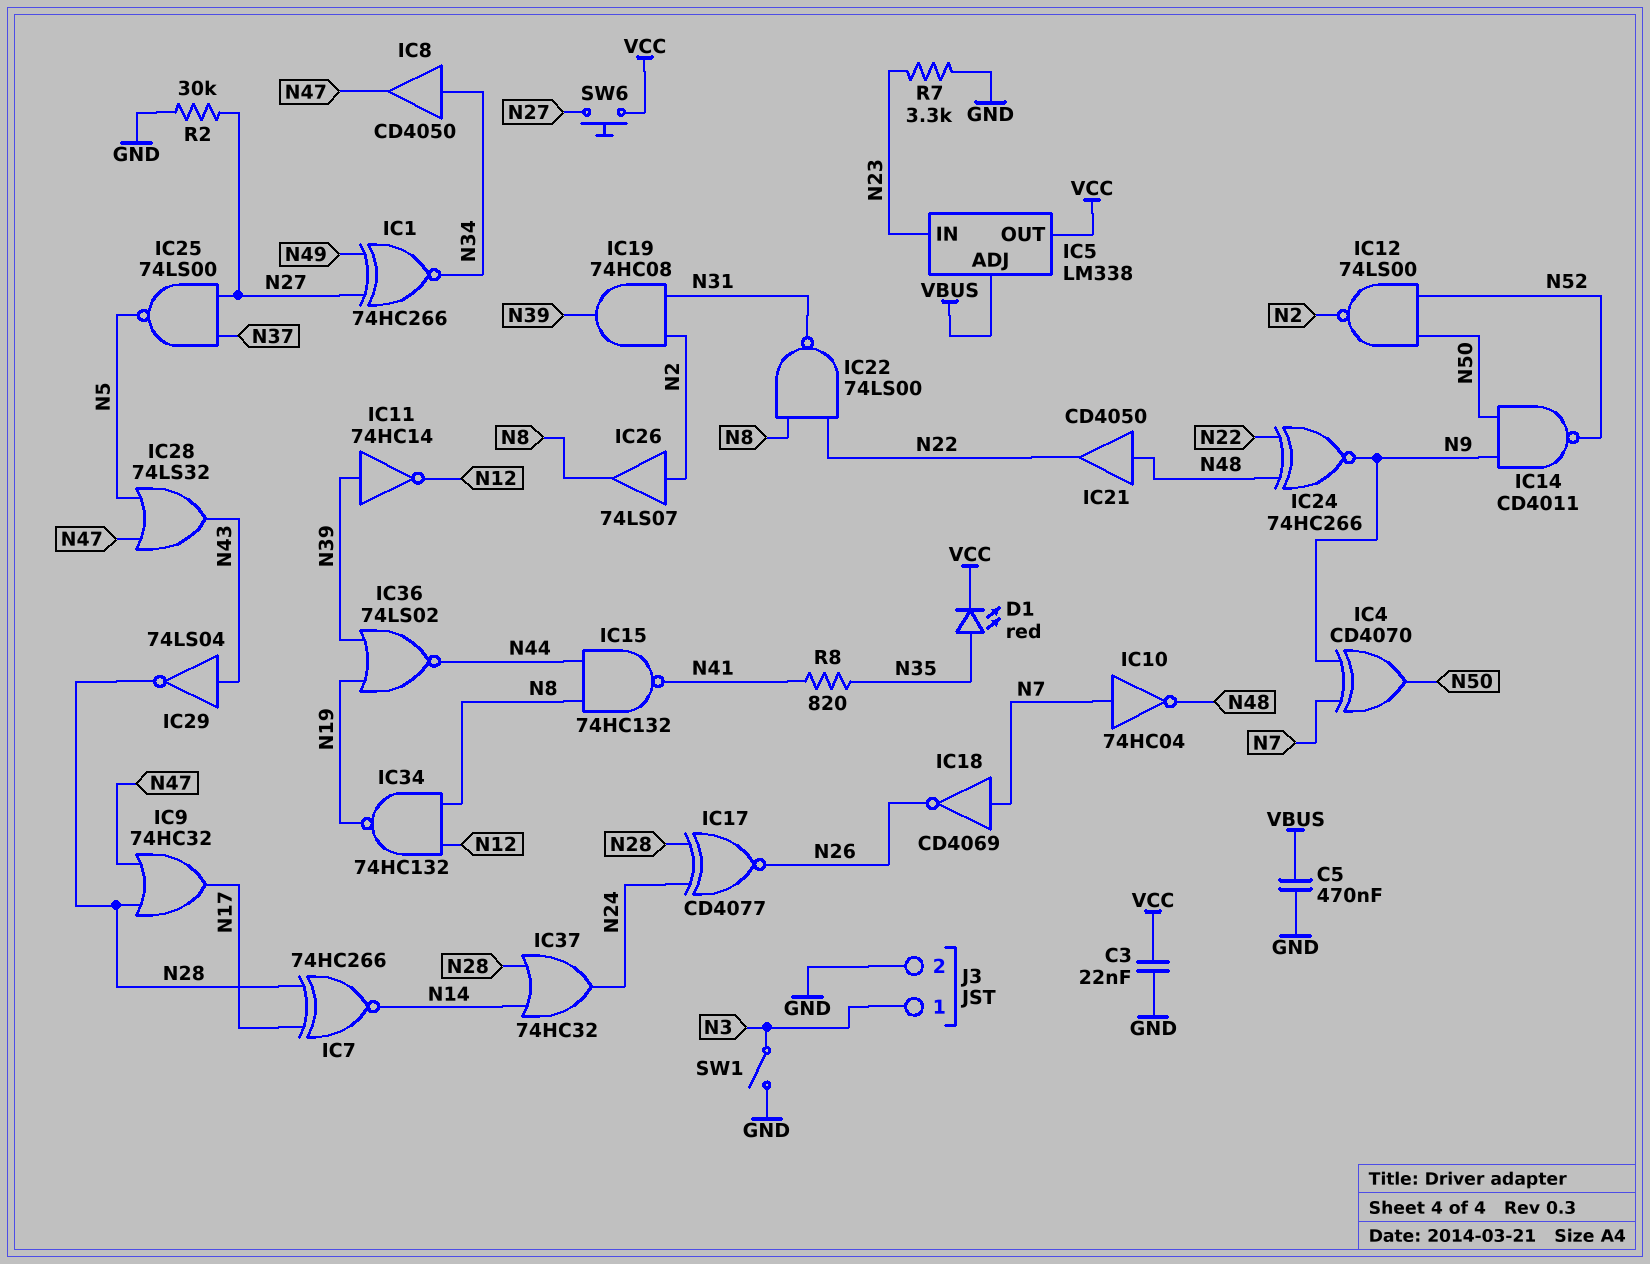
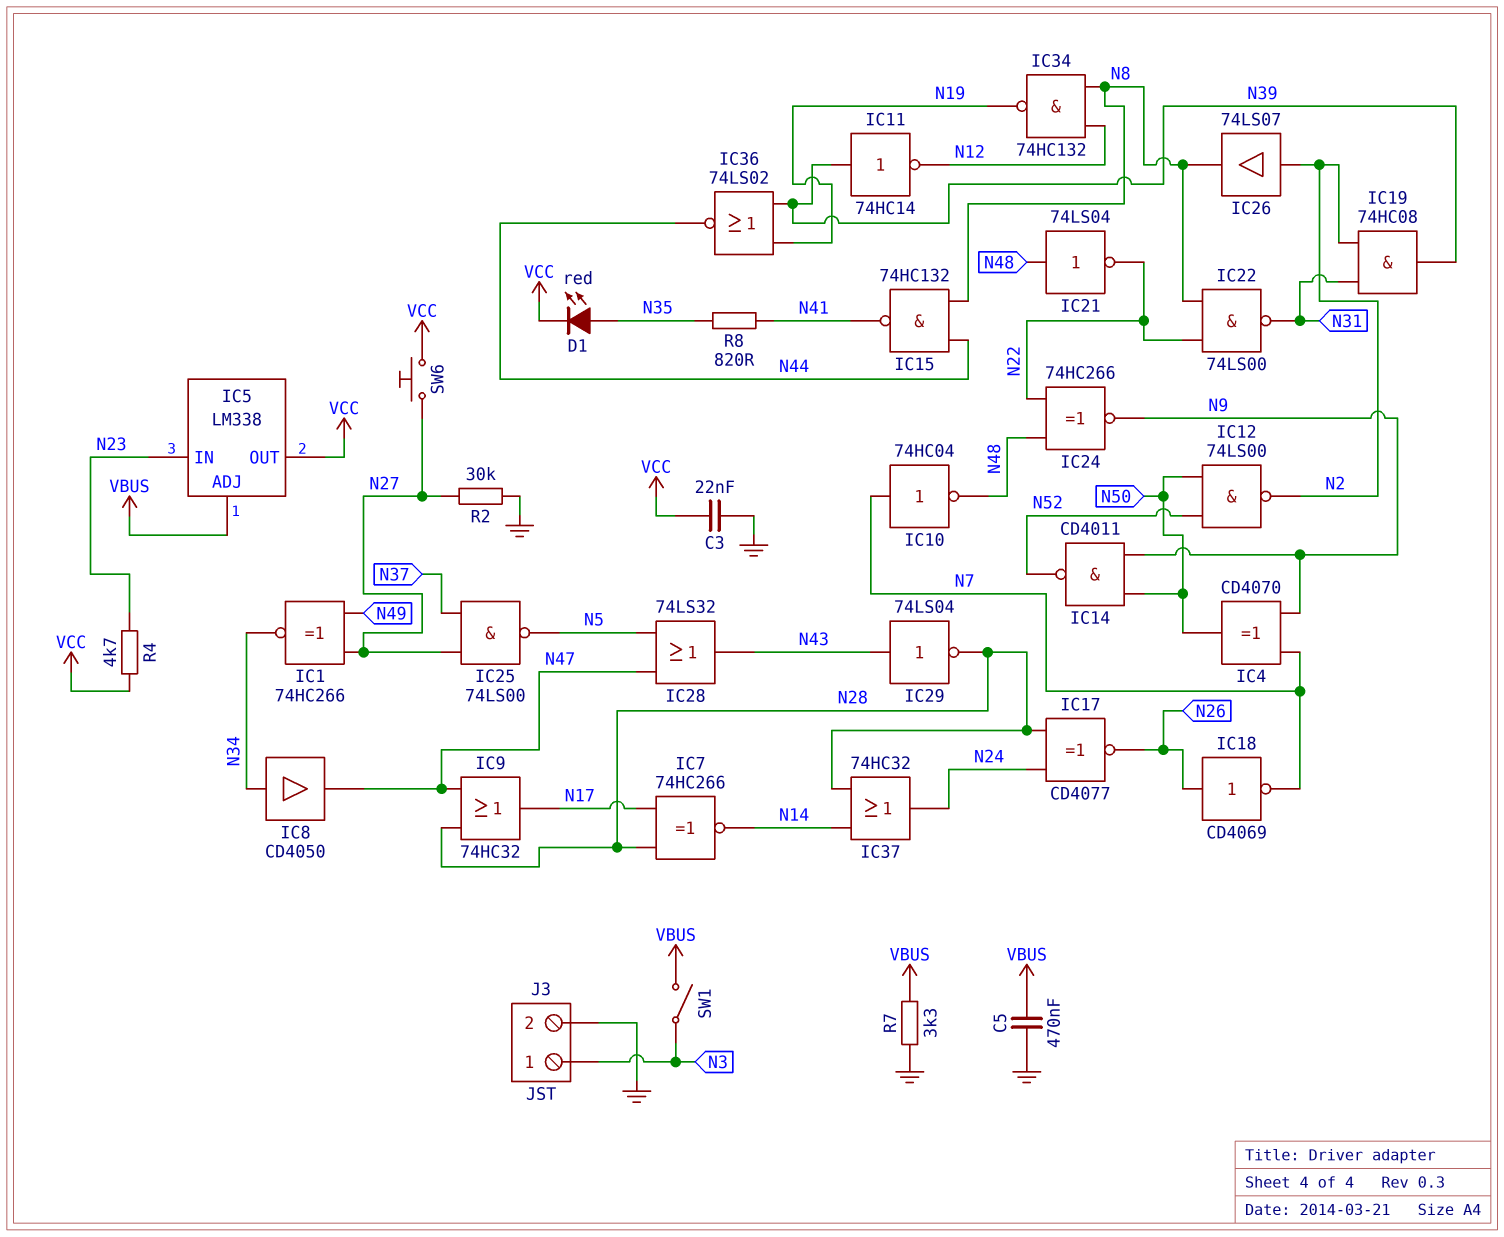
IC18: NOT CD4069 (in N7, out N26) -> NOT CD4069 (in N26, out N7)
IC21: buffer CD4050 (in N48, out N22) -> NOT 74LS04 (in N48, out N22)
R4: none -> 4.7k (N23, VCC)
R7: 3.3k (GND, N23) -> 3.3k (GND, VBUS)
SW1: switch (GND, N3) -> switch (N3, VBUS)

